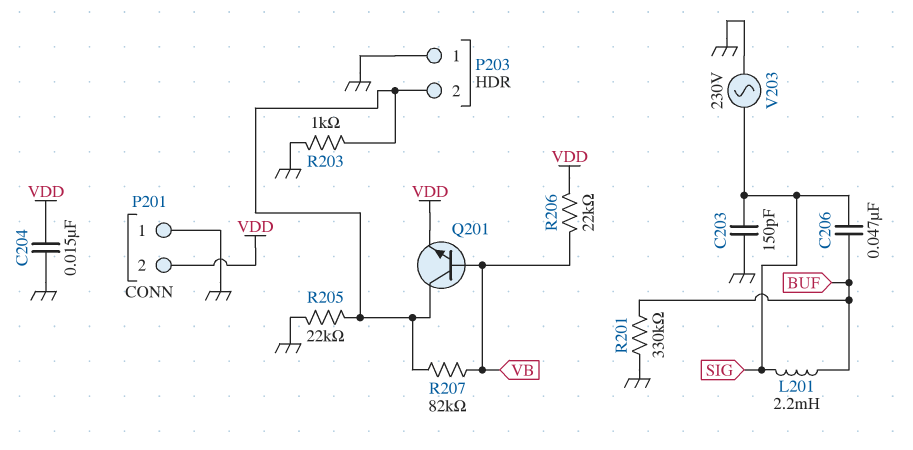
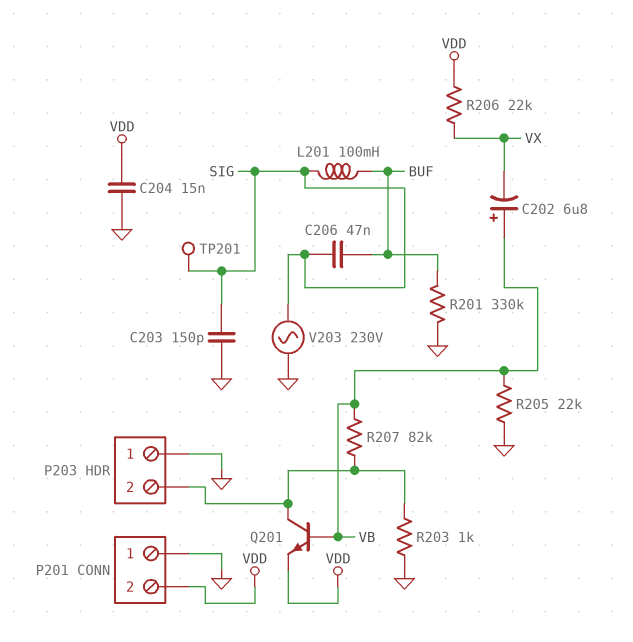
C202: none -> 6.8uF (plus VB, minus VX)
L201: 2.2mH (BUF, SIG) -> 100mH (BUF, SIG)
R205: 22k (GND, P203/2) -> 22k (GND, VB)
R206: 22k (VB, VDD) -> 22k (VDD, VX)
TP201: none -> test point (SIG)

